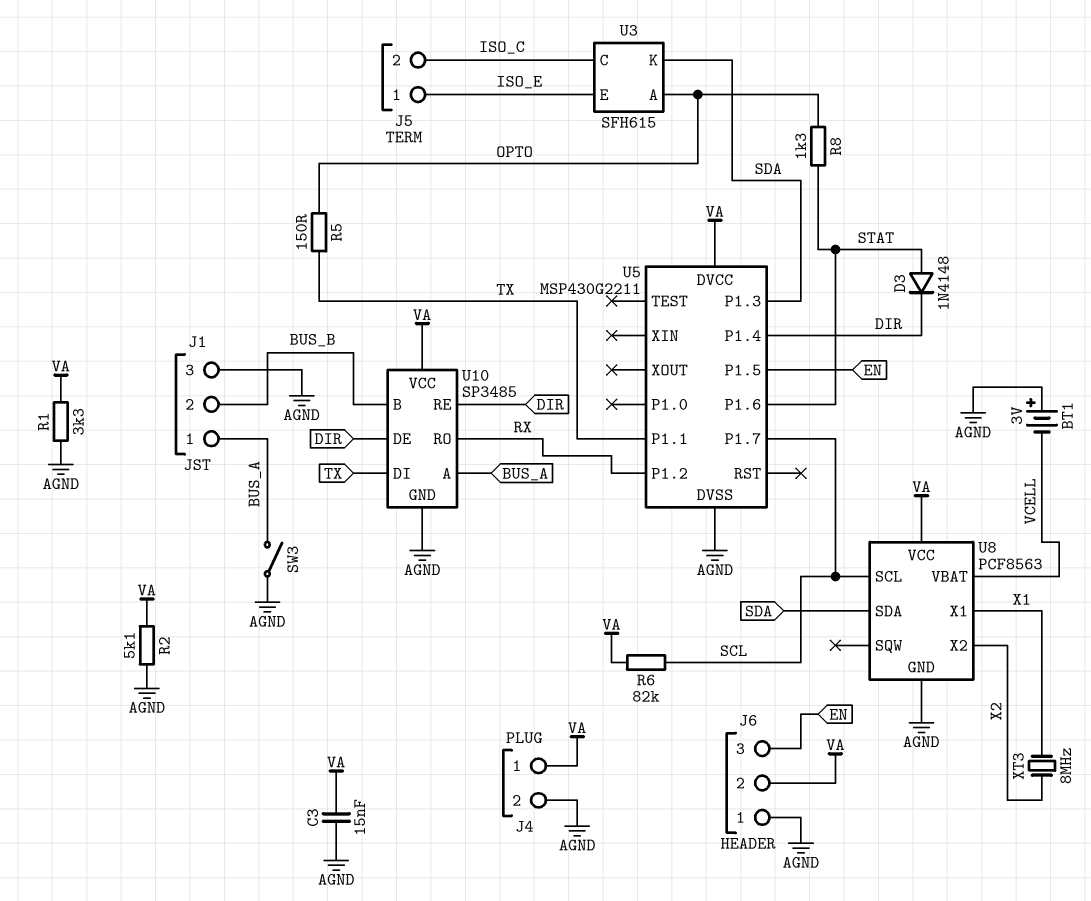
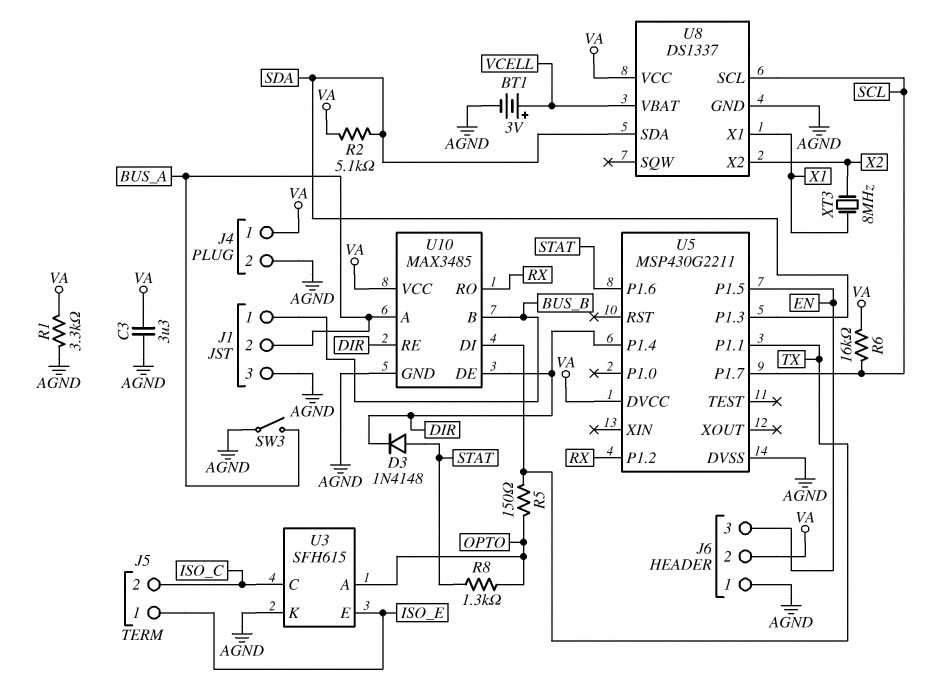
BT1: 3V (plus AGND, minus VCELL) -> 3V (plus VCELL, minus AGND)
C3: 15nF (AGND, VA) -> 3.3uF (AGND, VA)
J1 pin 1: BUS_A -> BUS_B
J1 pin 2: BUS_B -> BUS_A
R2: 5.1k (AGND, VA) -> 5.1k (SDA, VA)
R6: 82k (SCL, VA) -> 16k (SCL, VA)
U3 pin K: SDA -> AGND
U8: PCF8563 -> DS1337
U10: SP3485 -> MAX3485

